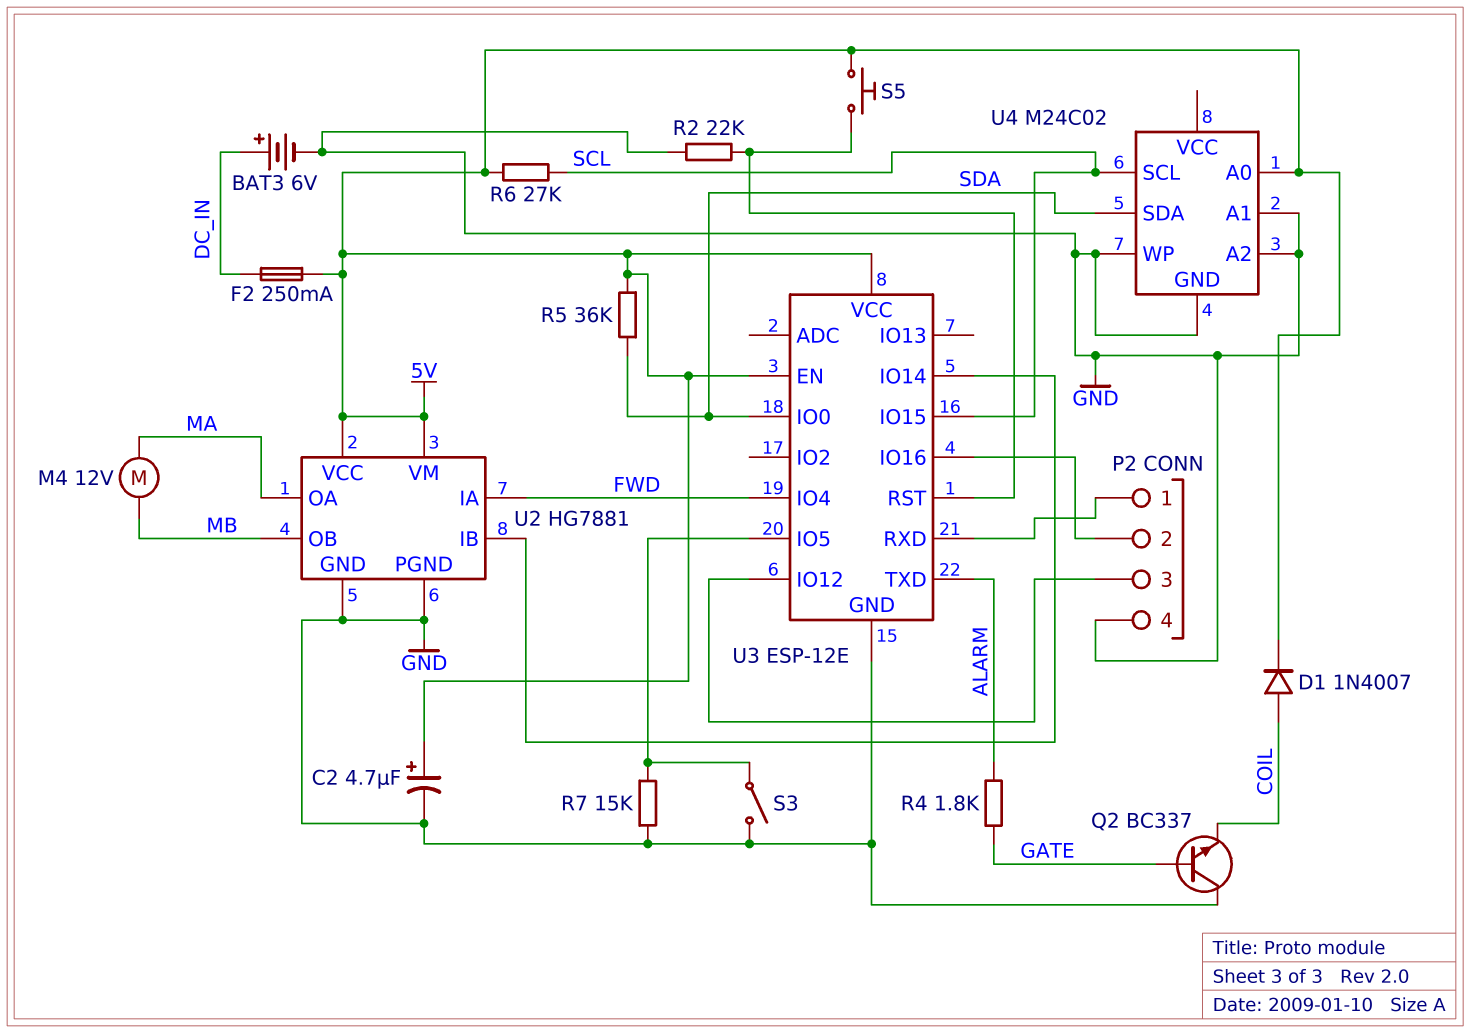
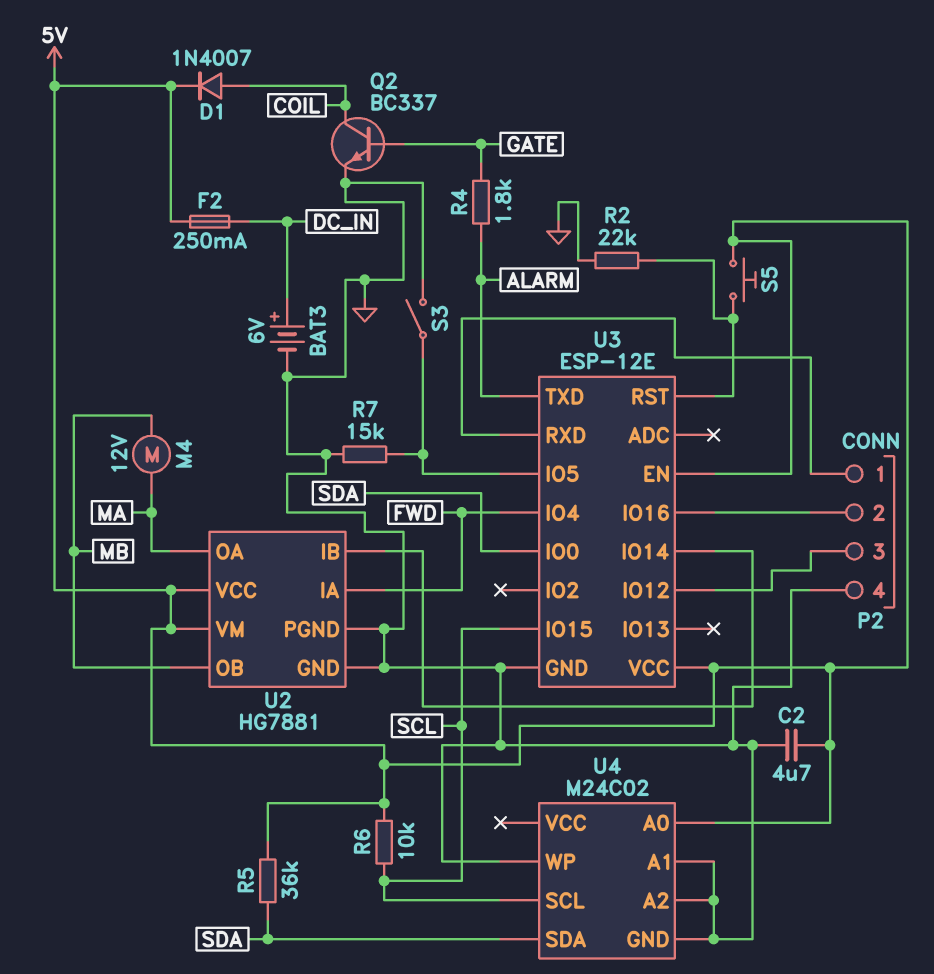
C2: 4.7uF (plus 5V, minus GND) -> 4.7uF (5V, GND)
Q2: NPN BC337 (B GATE, C GND, E COIL) -> NPN BC337 (B GATE, C COIL, E GND)
R6: 27k (5V, SCL) -> 10k (5V, SCL)

